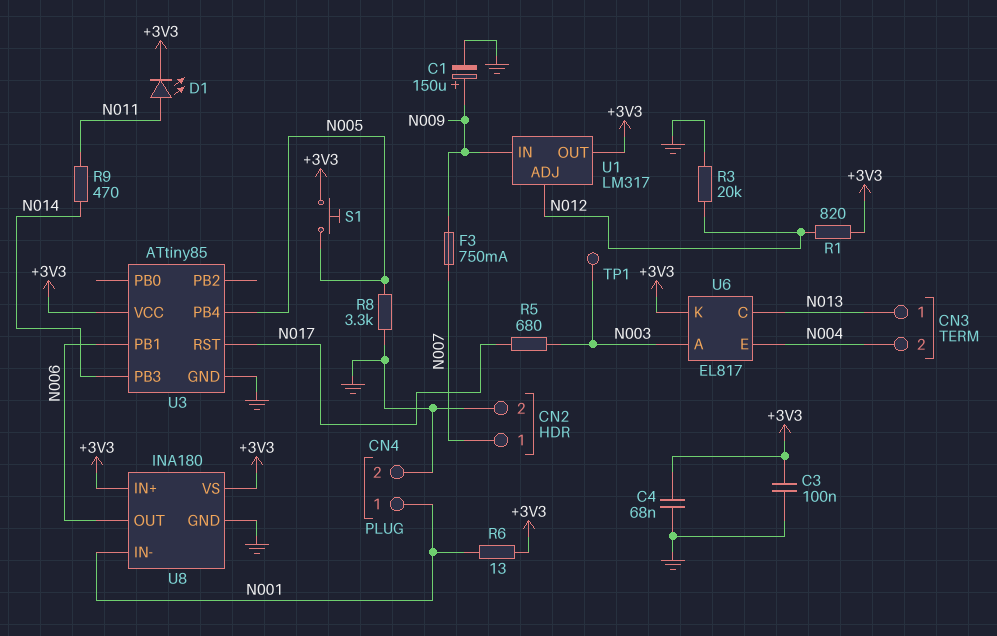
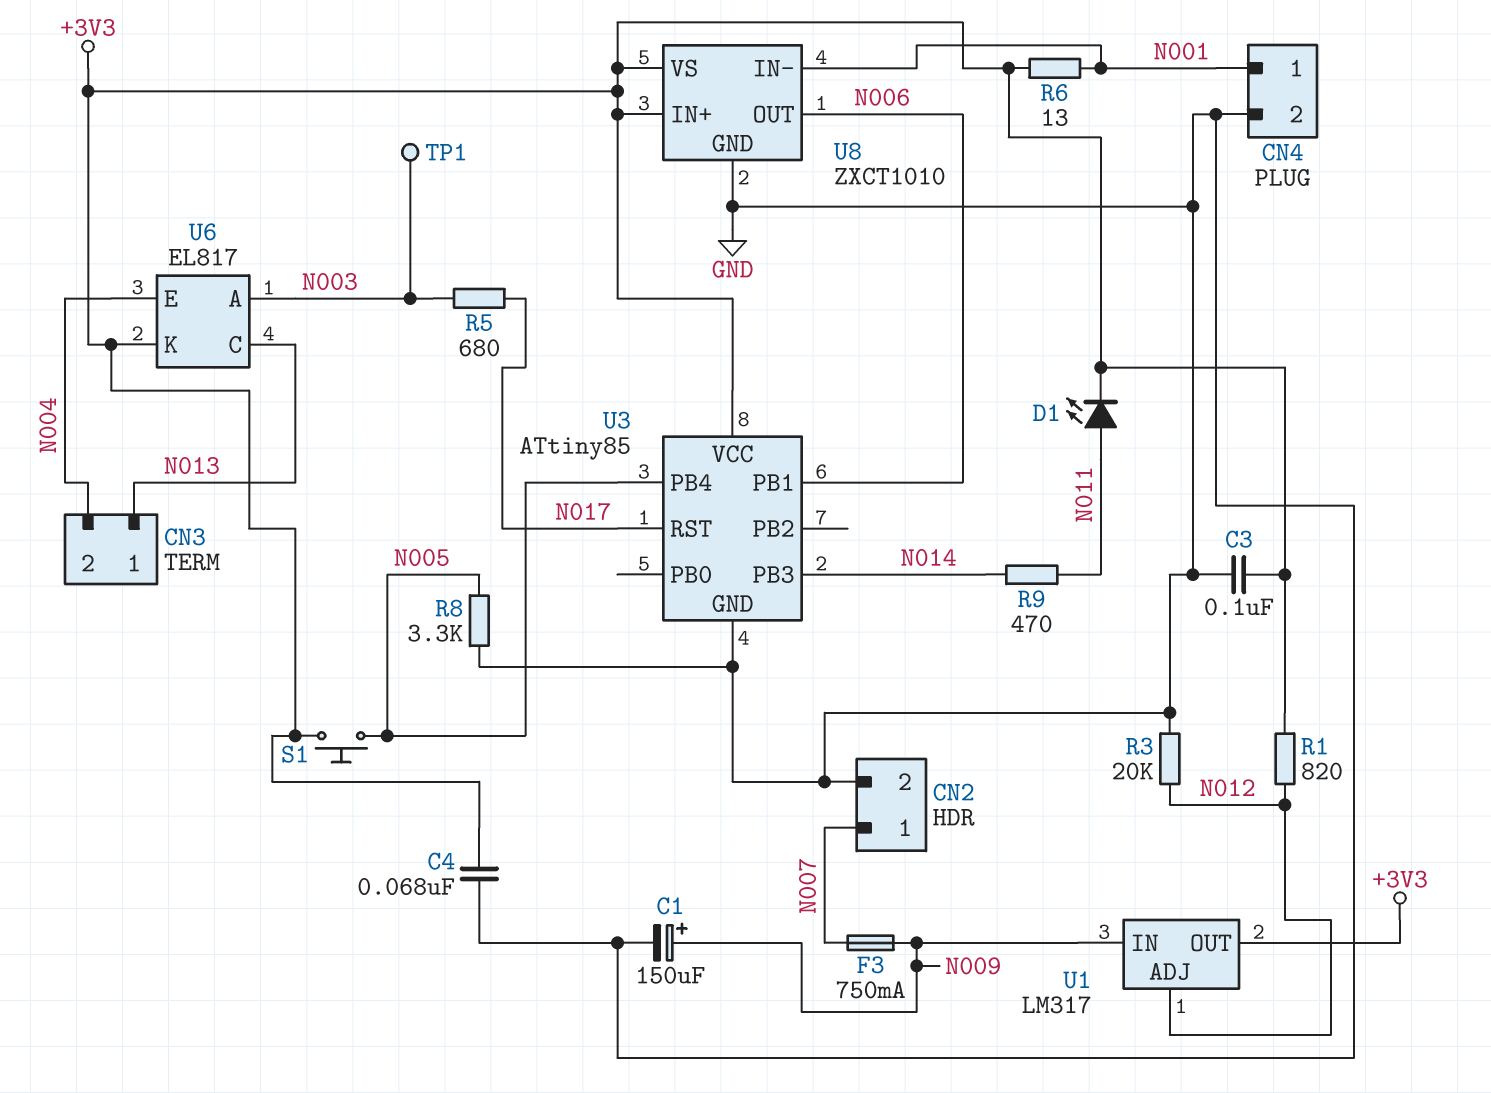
U8: INA180 -> ZXCT1010

